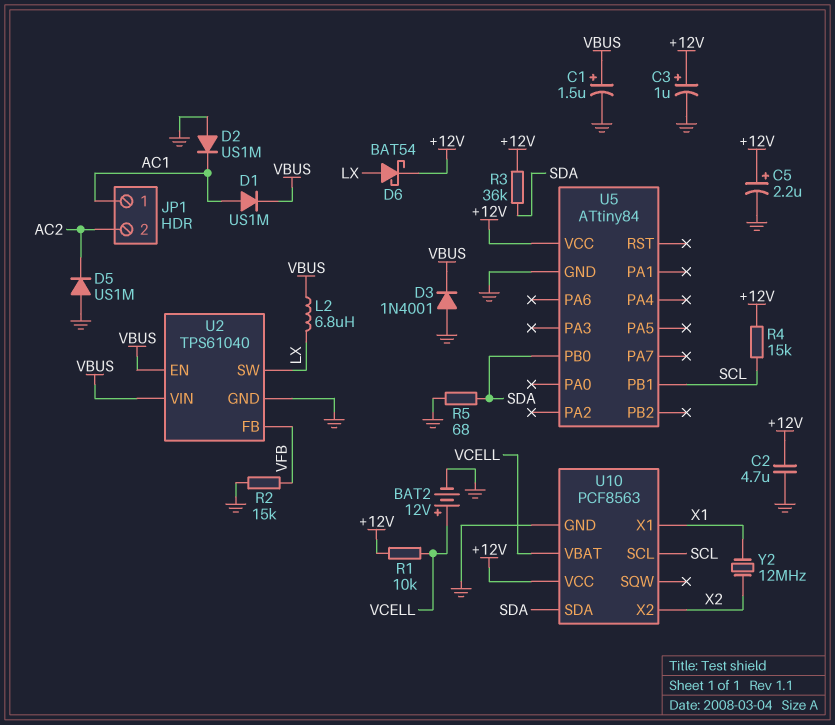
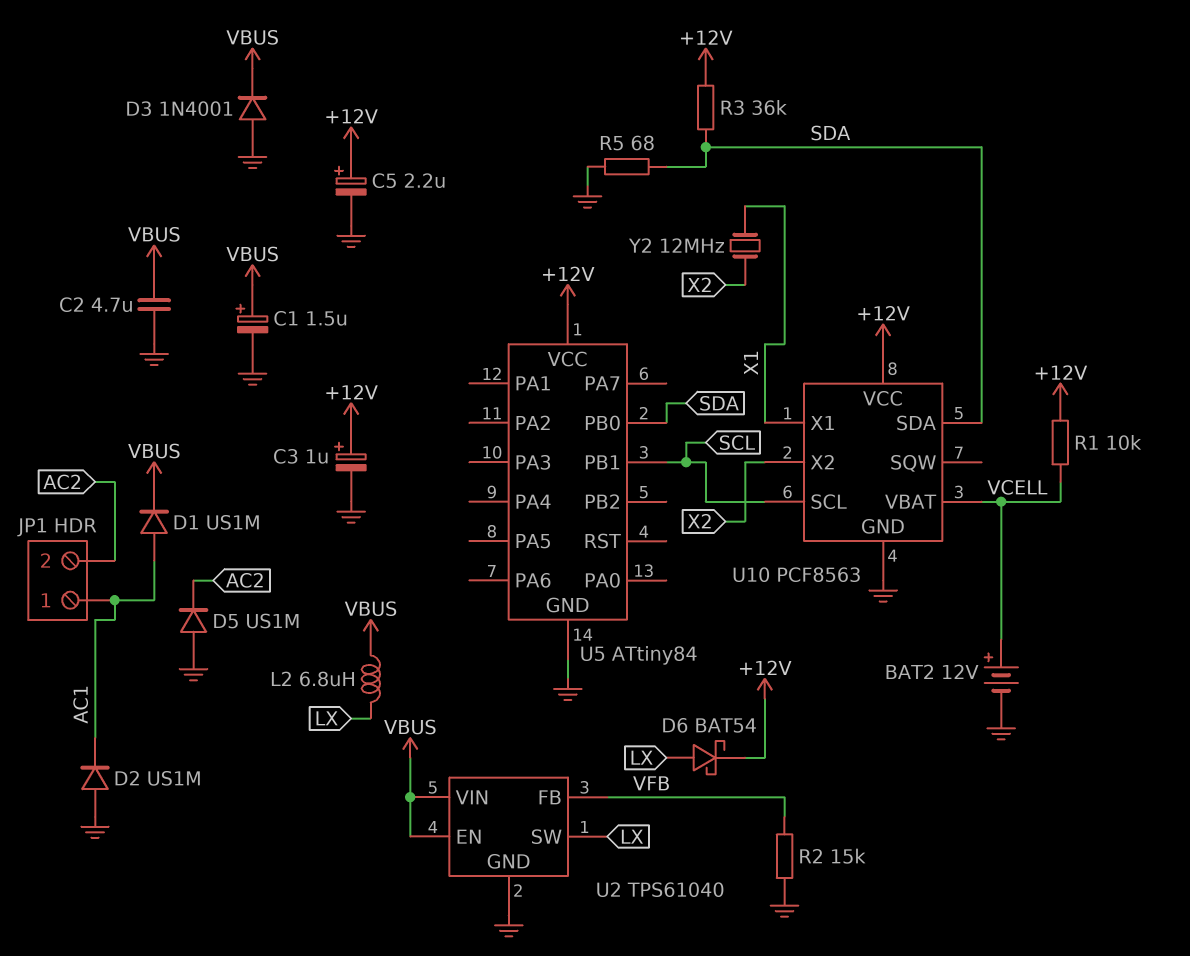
C2: 4.7uF (+12V, GND) -> 4.7uF (GND, VBUS)
R4: 15k (+12V, SCL) -> none

